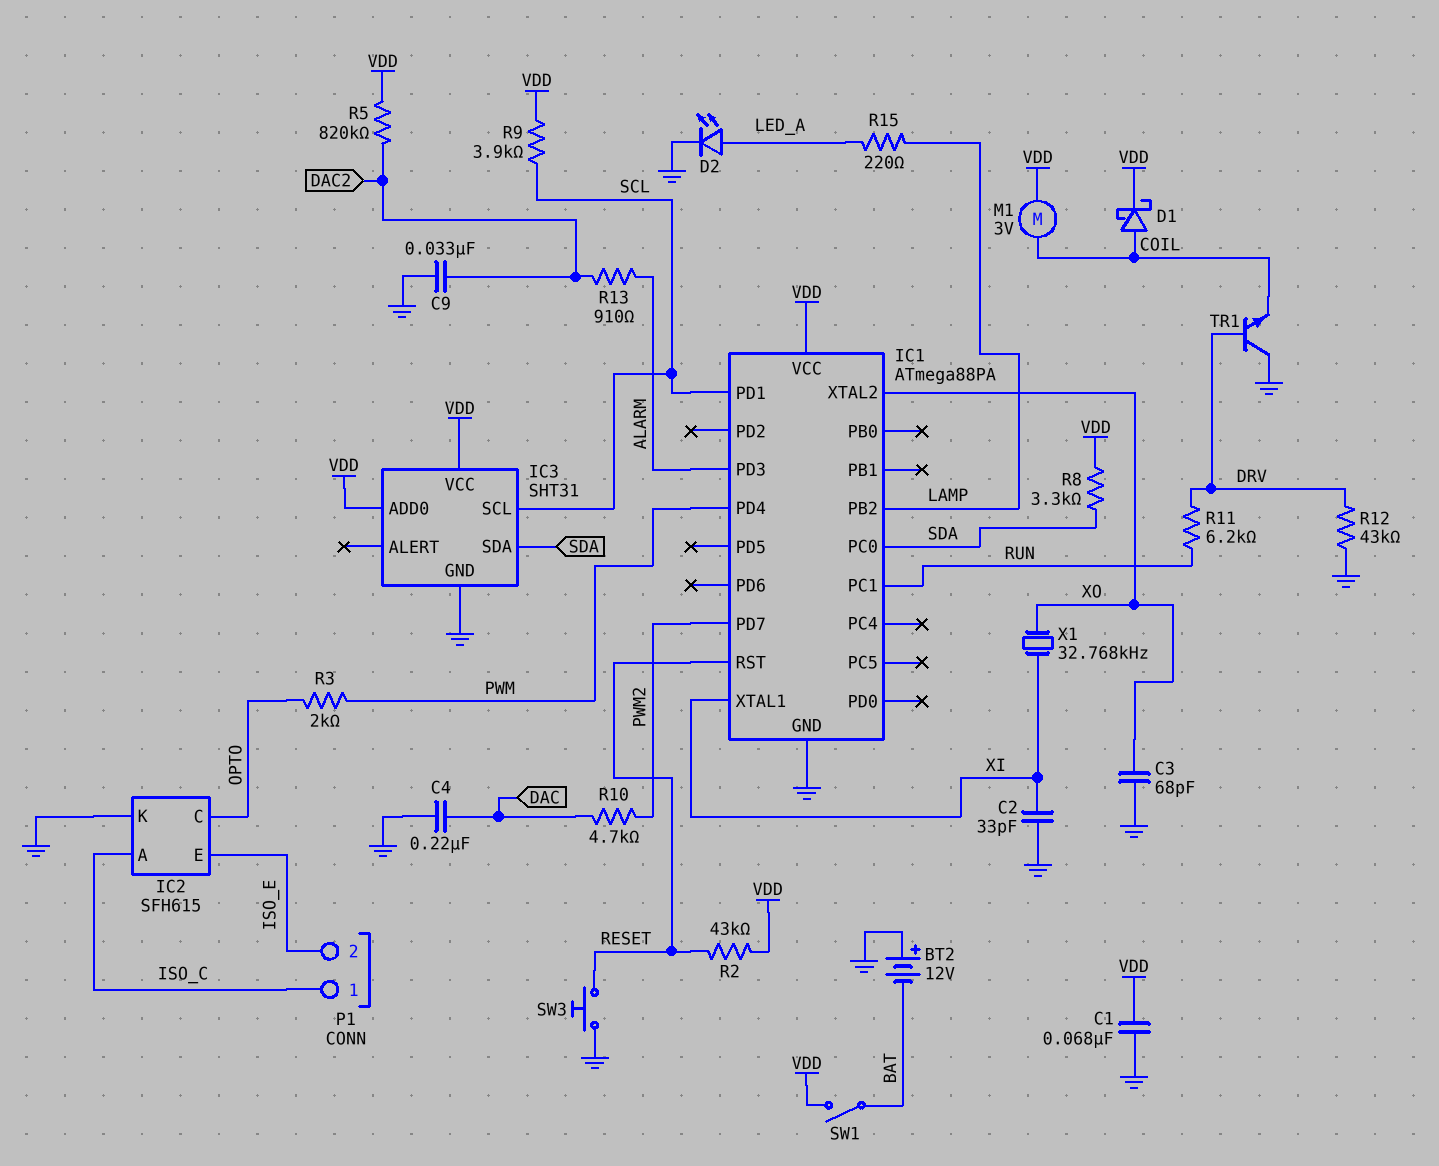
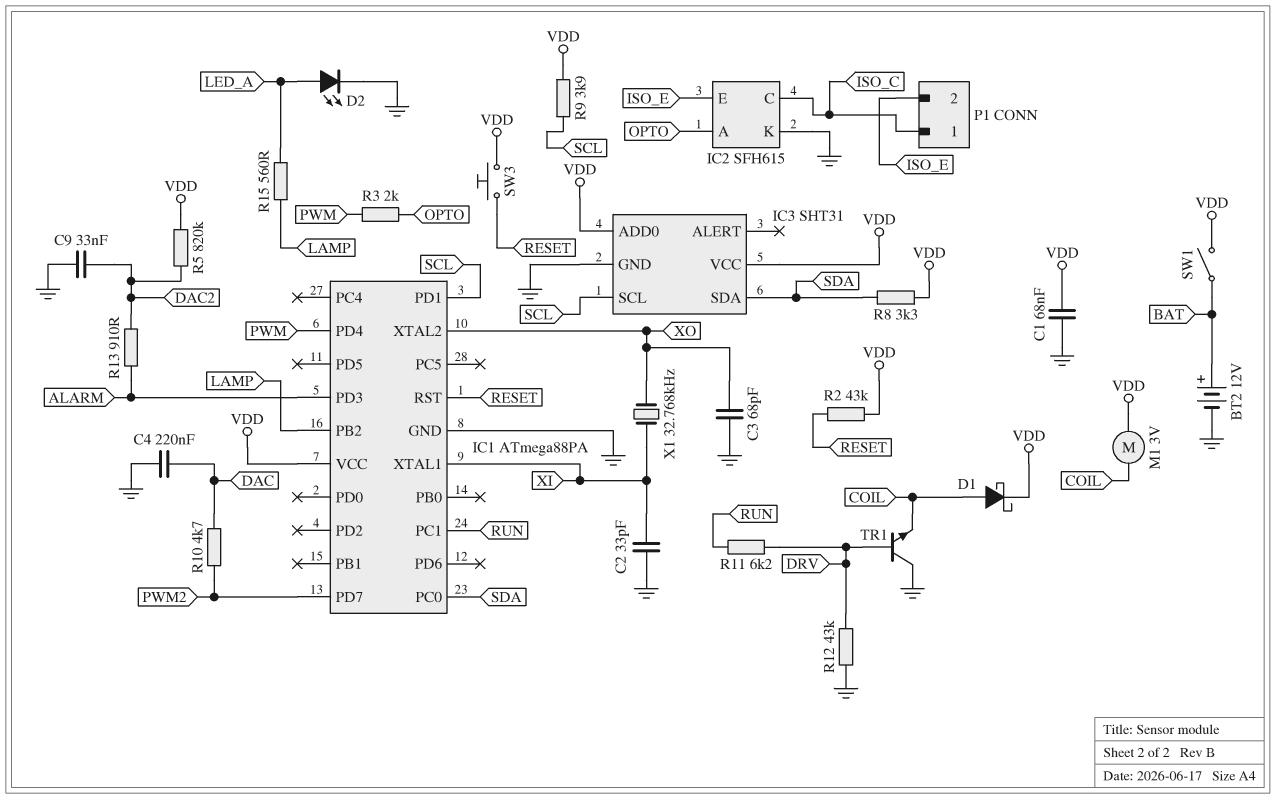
BT2: 12V (plus GND, minus BAT) -> 12V (plus BAT, minus GND)
IC2 pin A: ISO_C -> OPTO
IC2 pin C: OPTO -> ISO_C
R15: 220 (LAMP, LED_A) -> 560 (LAMP, LED_A)
SW3: button (GND, RESET) -> button (RESET, VDD)

